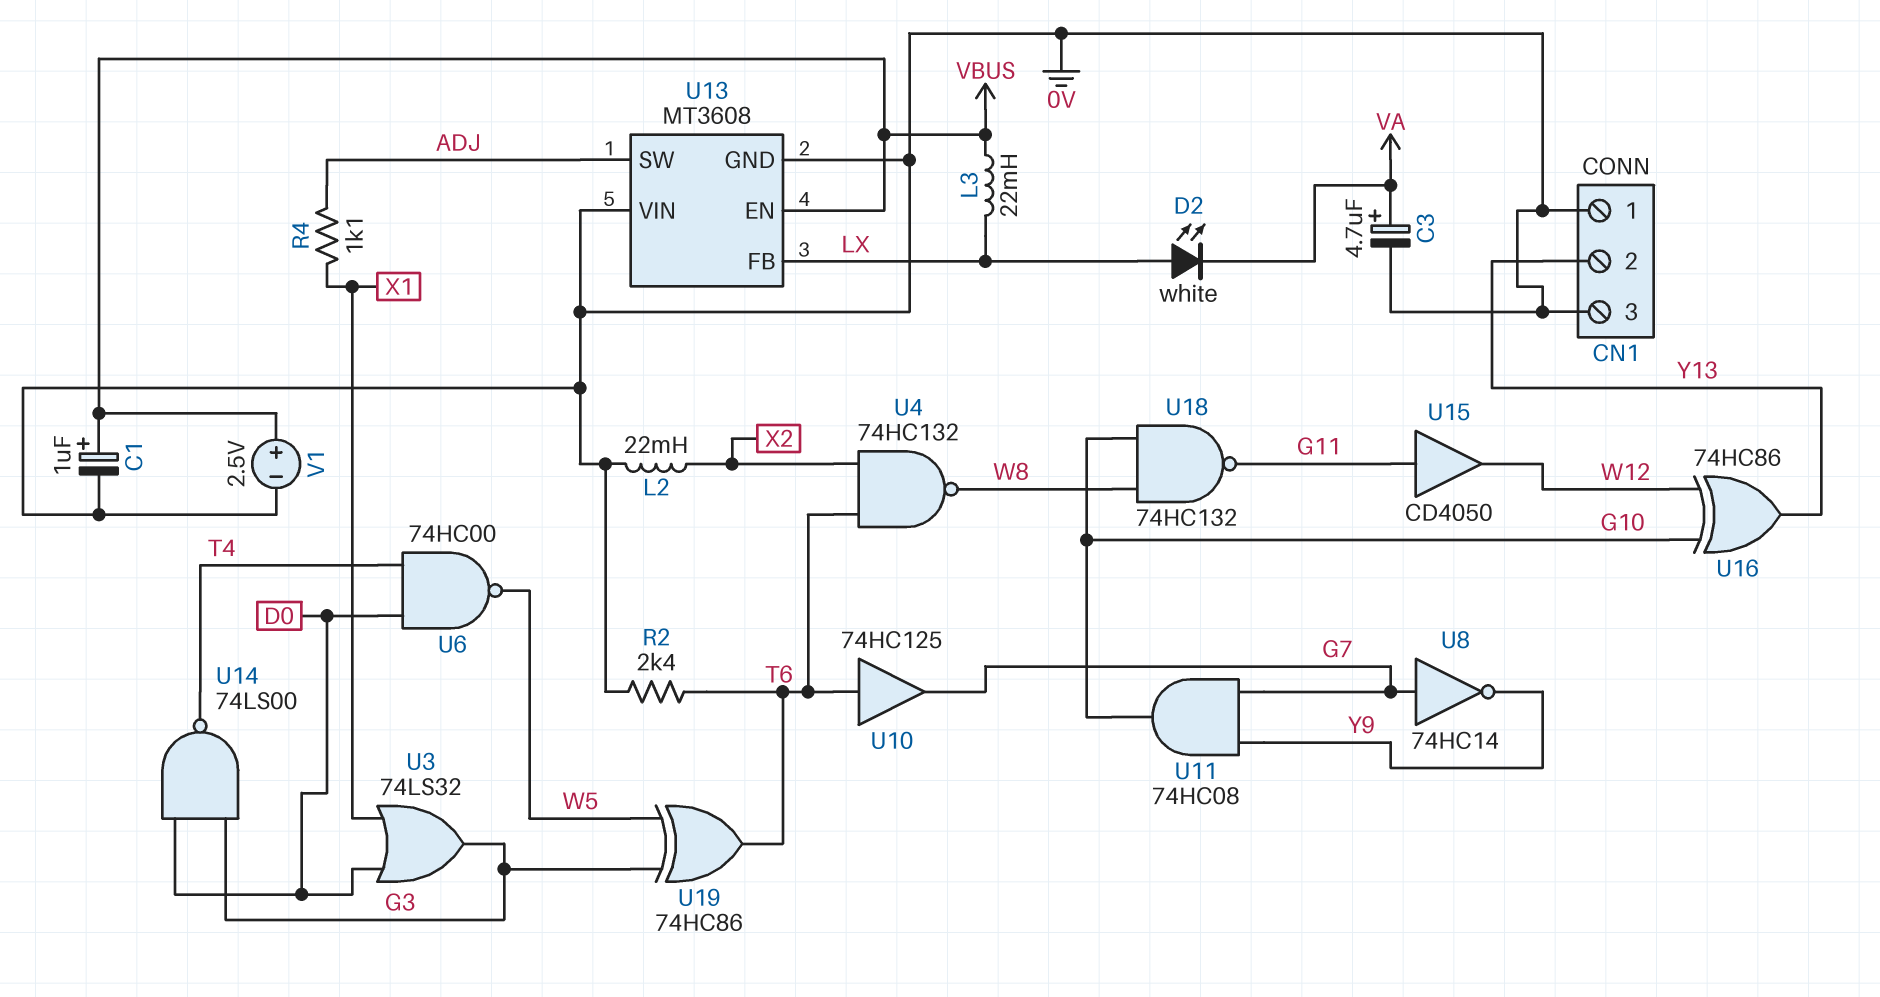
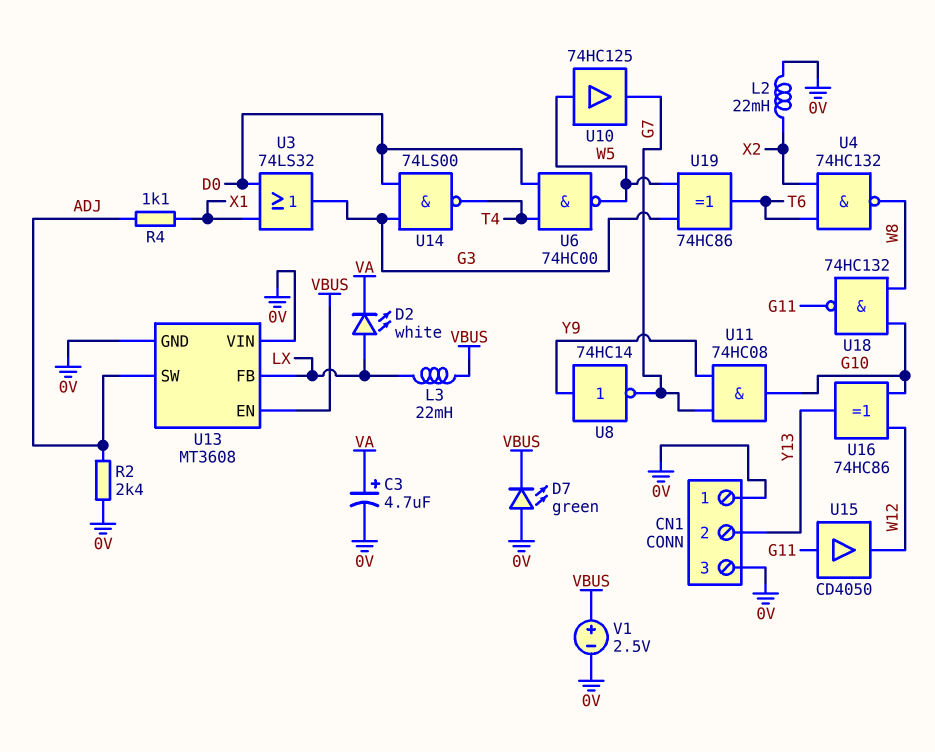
C1: 1uF (plus VBUS, minus 0V) -> none
D7: none -> LED green (A 0V, K VBUS)
R2: 2.4k (0V, T6) -> 2.4k (0V, ADJ)
U8: NOT 74HC14 (in G7, out Y9) -> NOT 74HC14 (in Y9, out G7)
U10: buffer 74HC125 (in T6, out G7) -> buffer 74HC125 (in W5, out G7)

